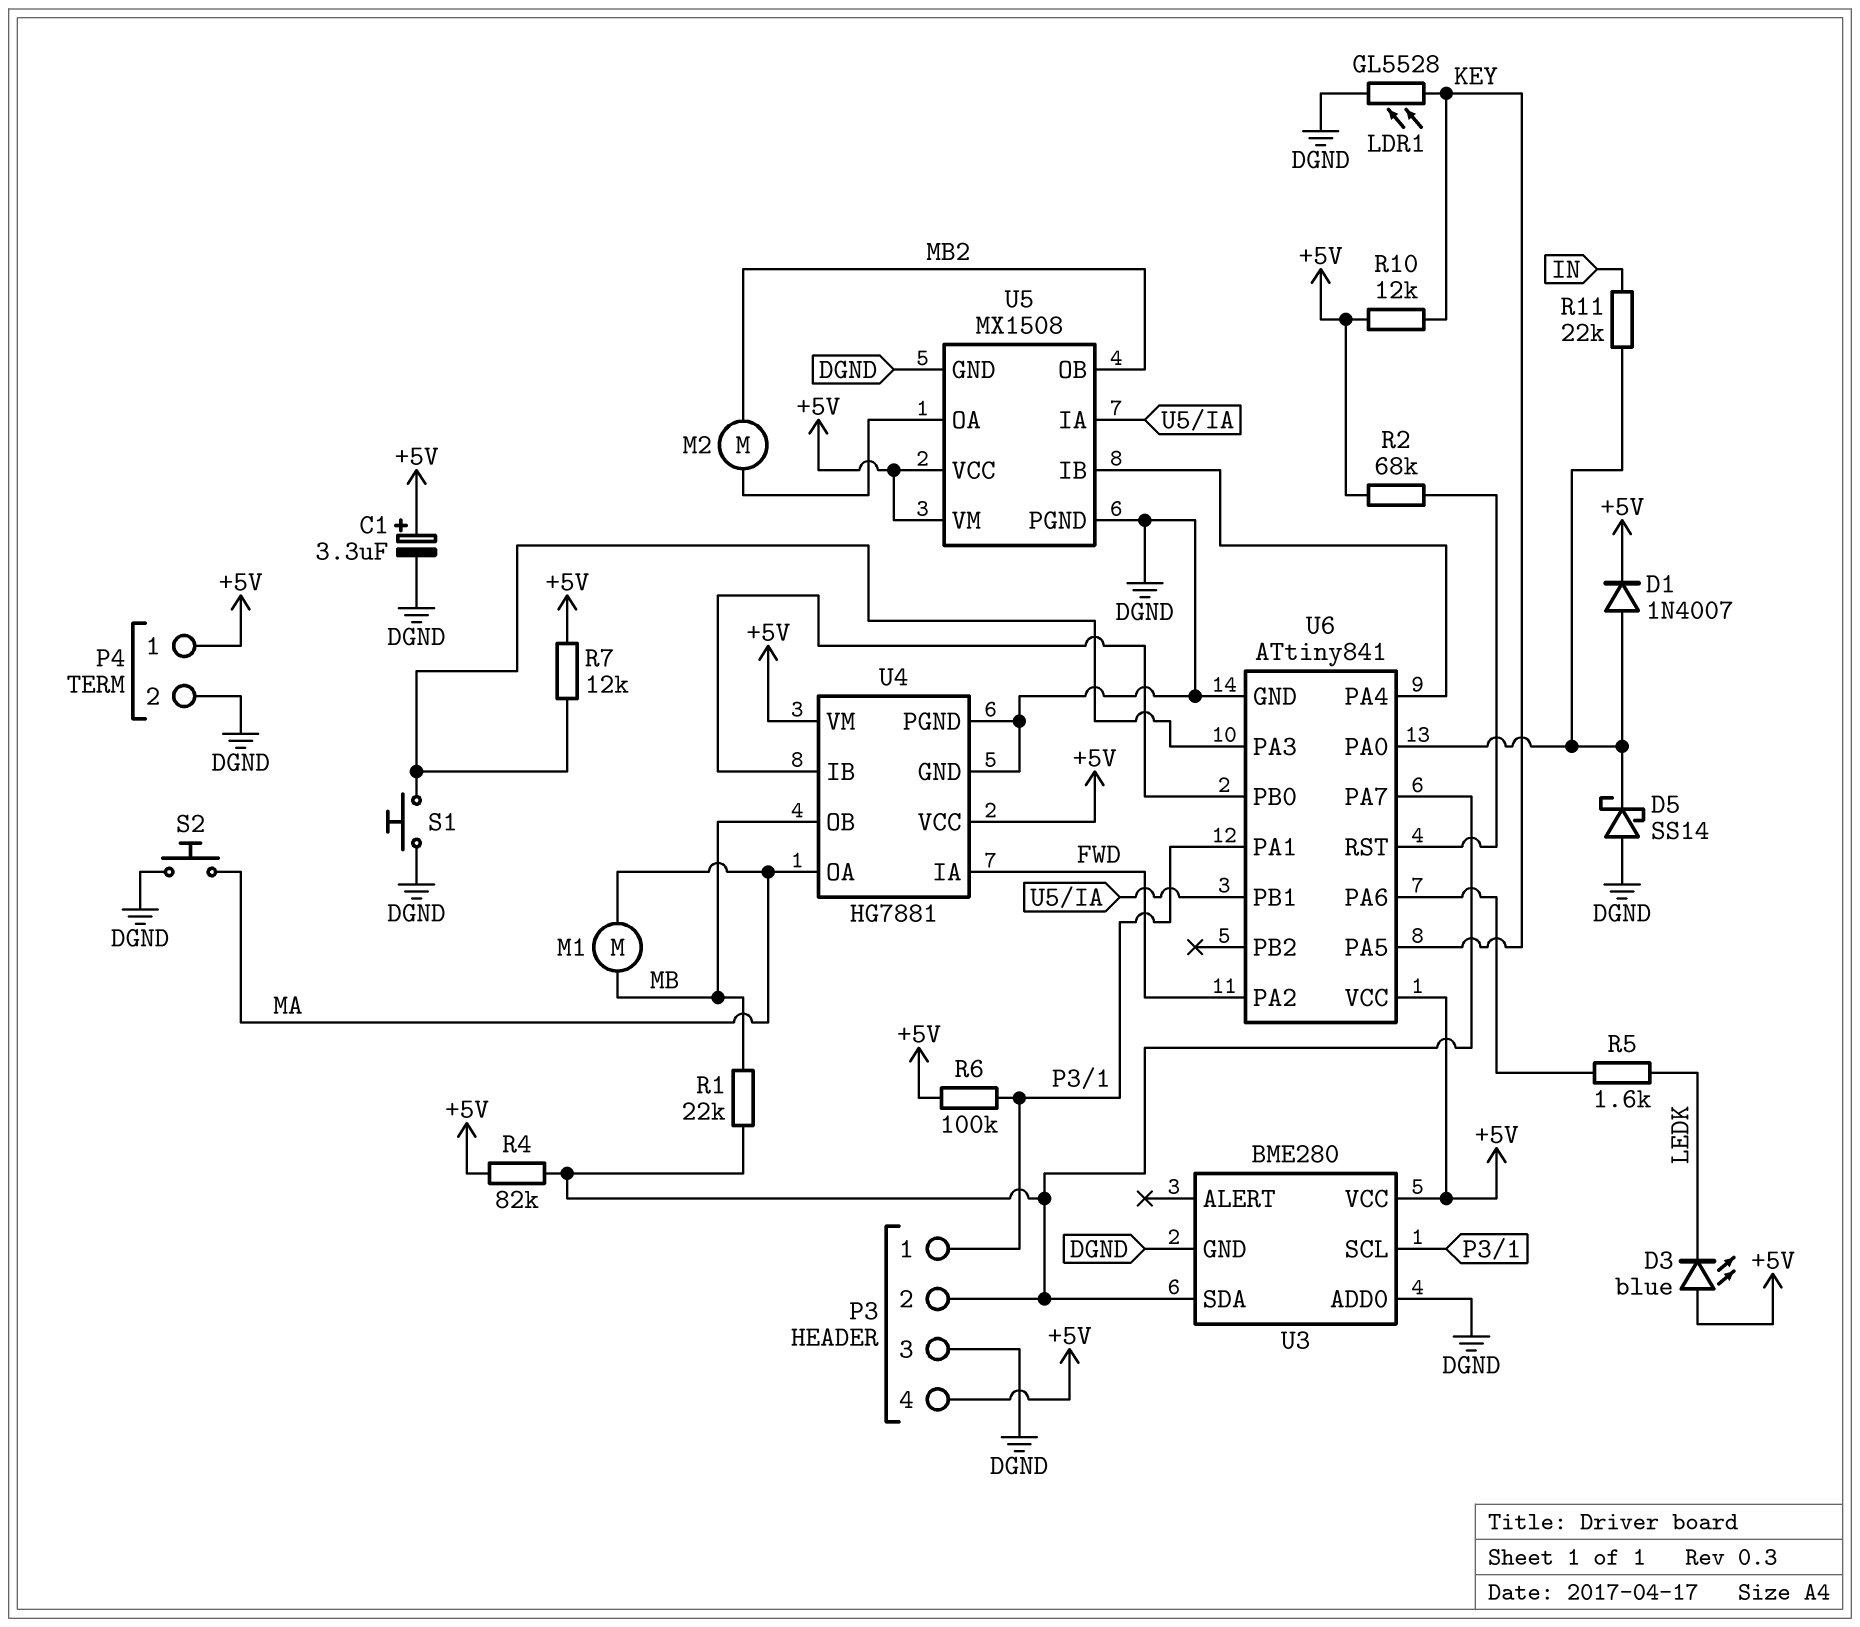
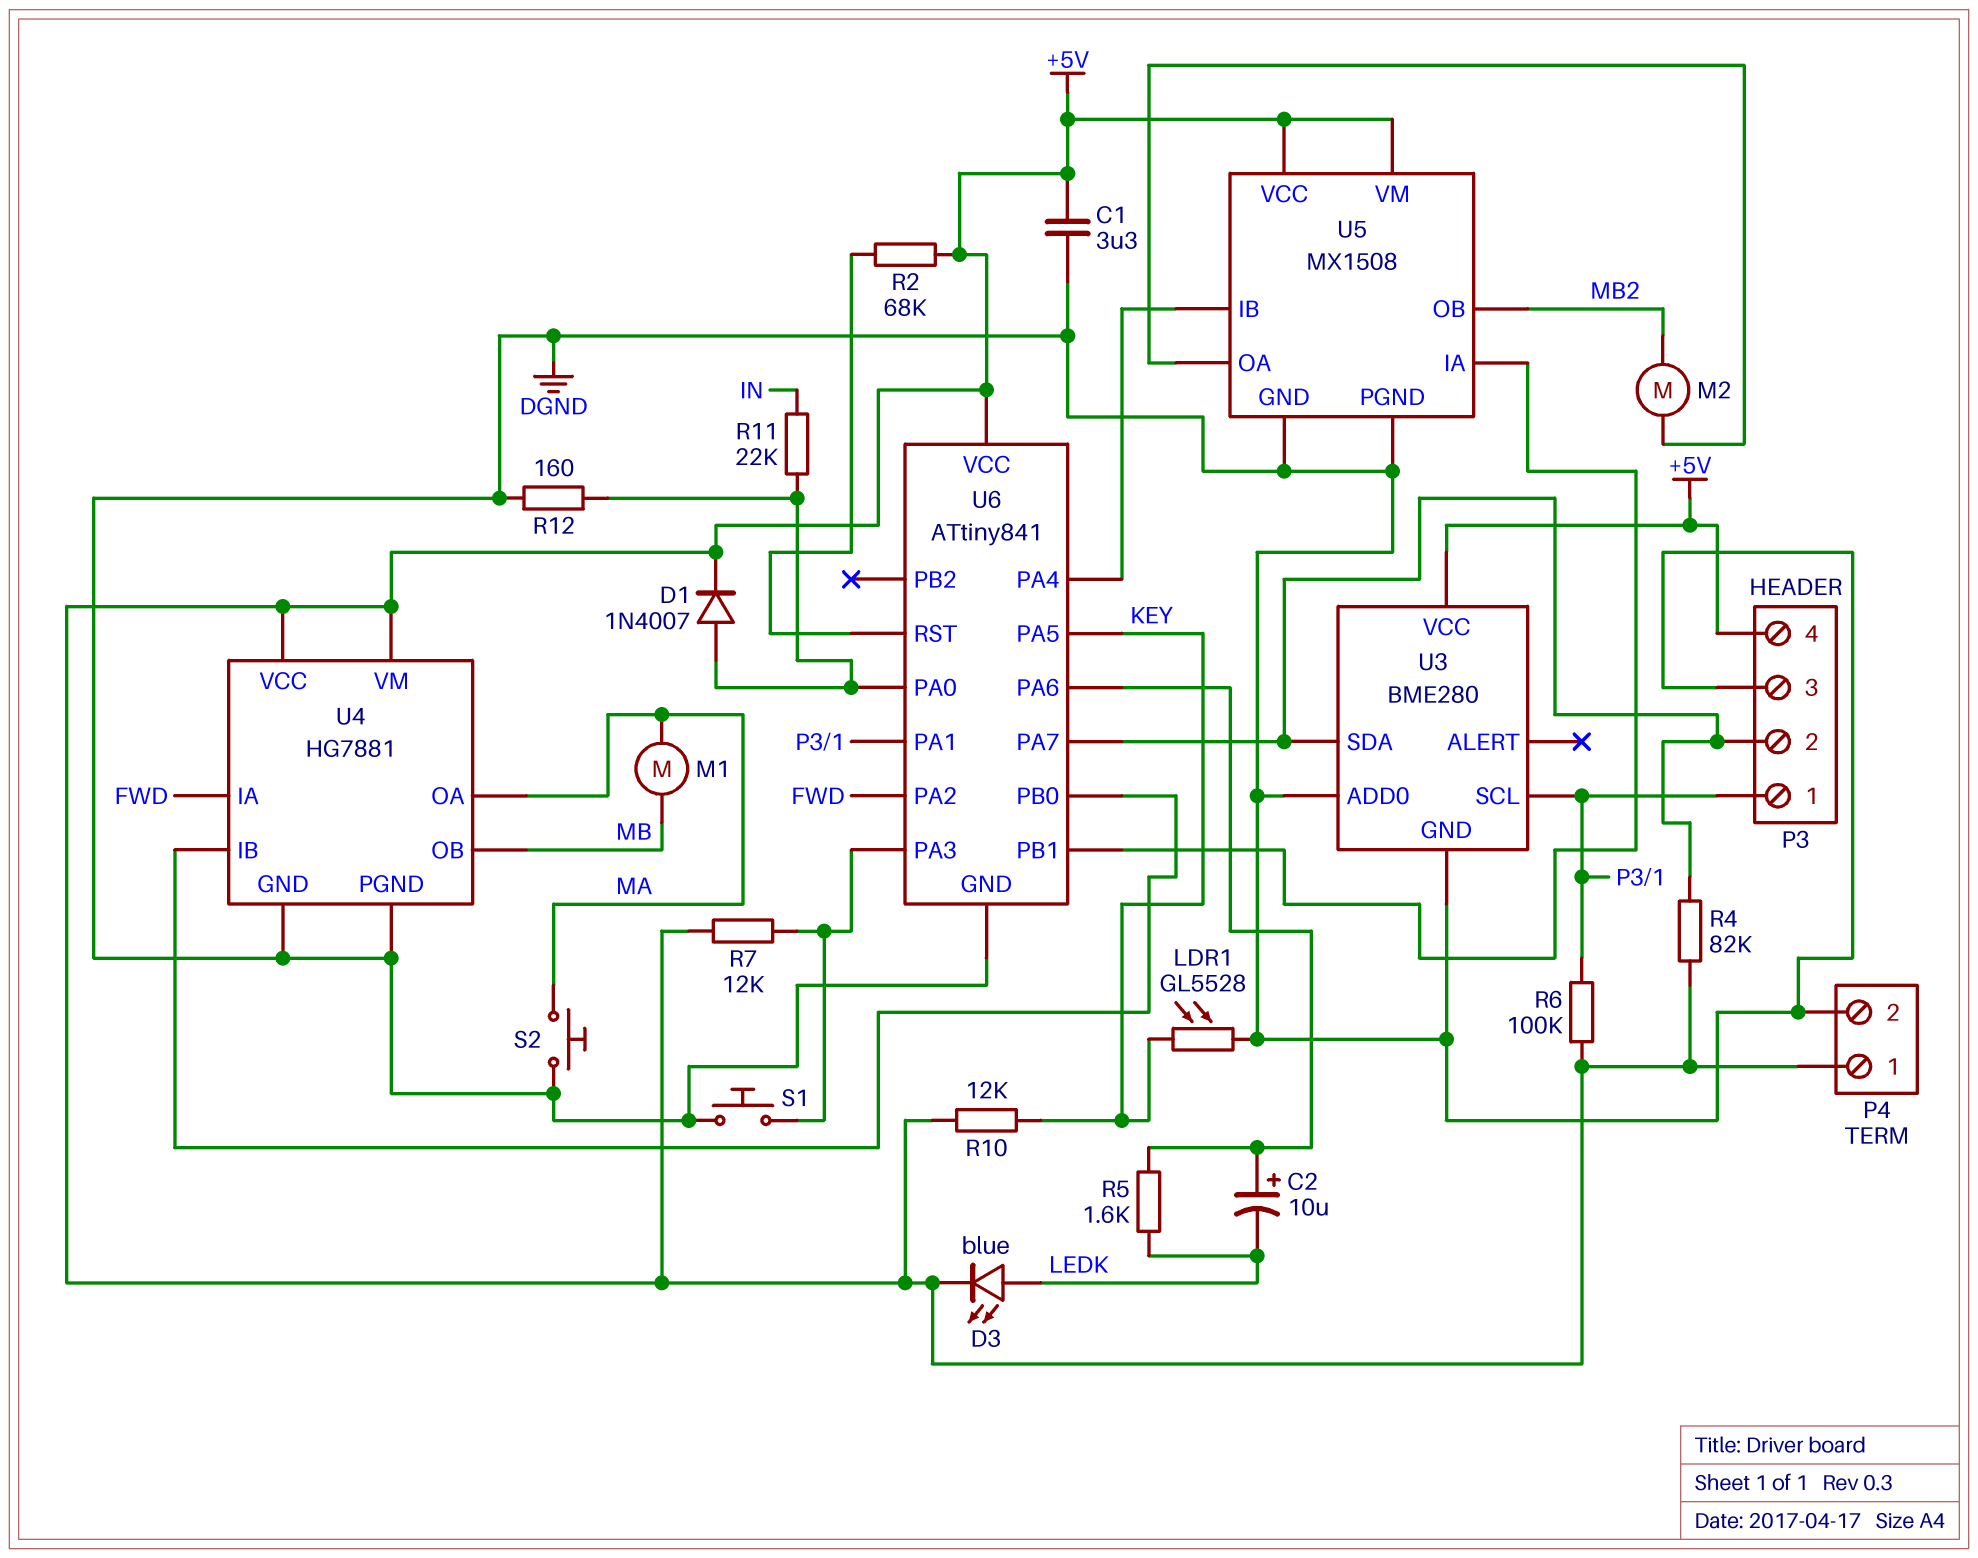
C1: 3.3uF (plus +5V, minus DGND) -> 3.3uF (+5V, DGND)
C2: none -> 10uF (plus U6/PA6, minus LEDK)
D3: LED blue (A +5V, K LEDK) -> LED blue (A LEDK, K +5V)
D5: schottky SS14 (A DGND, K U6/PA0) -> none
R1: 22k (MB, P3/2) -> none
R12: none -> 160 (DGND, U6/PA0)

